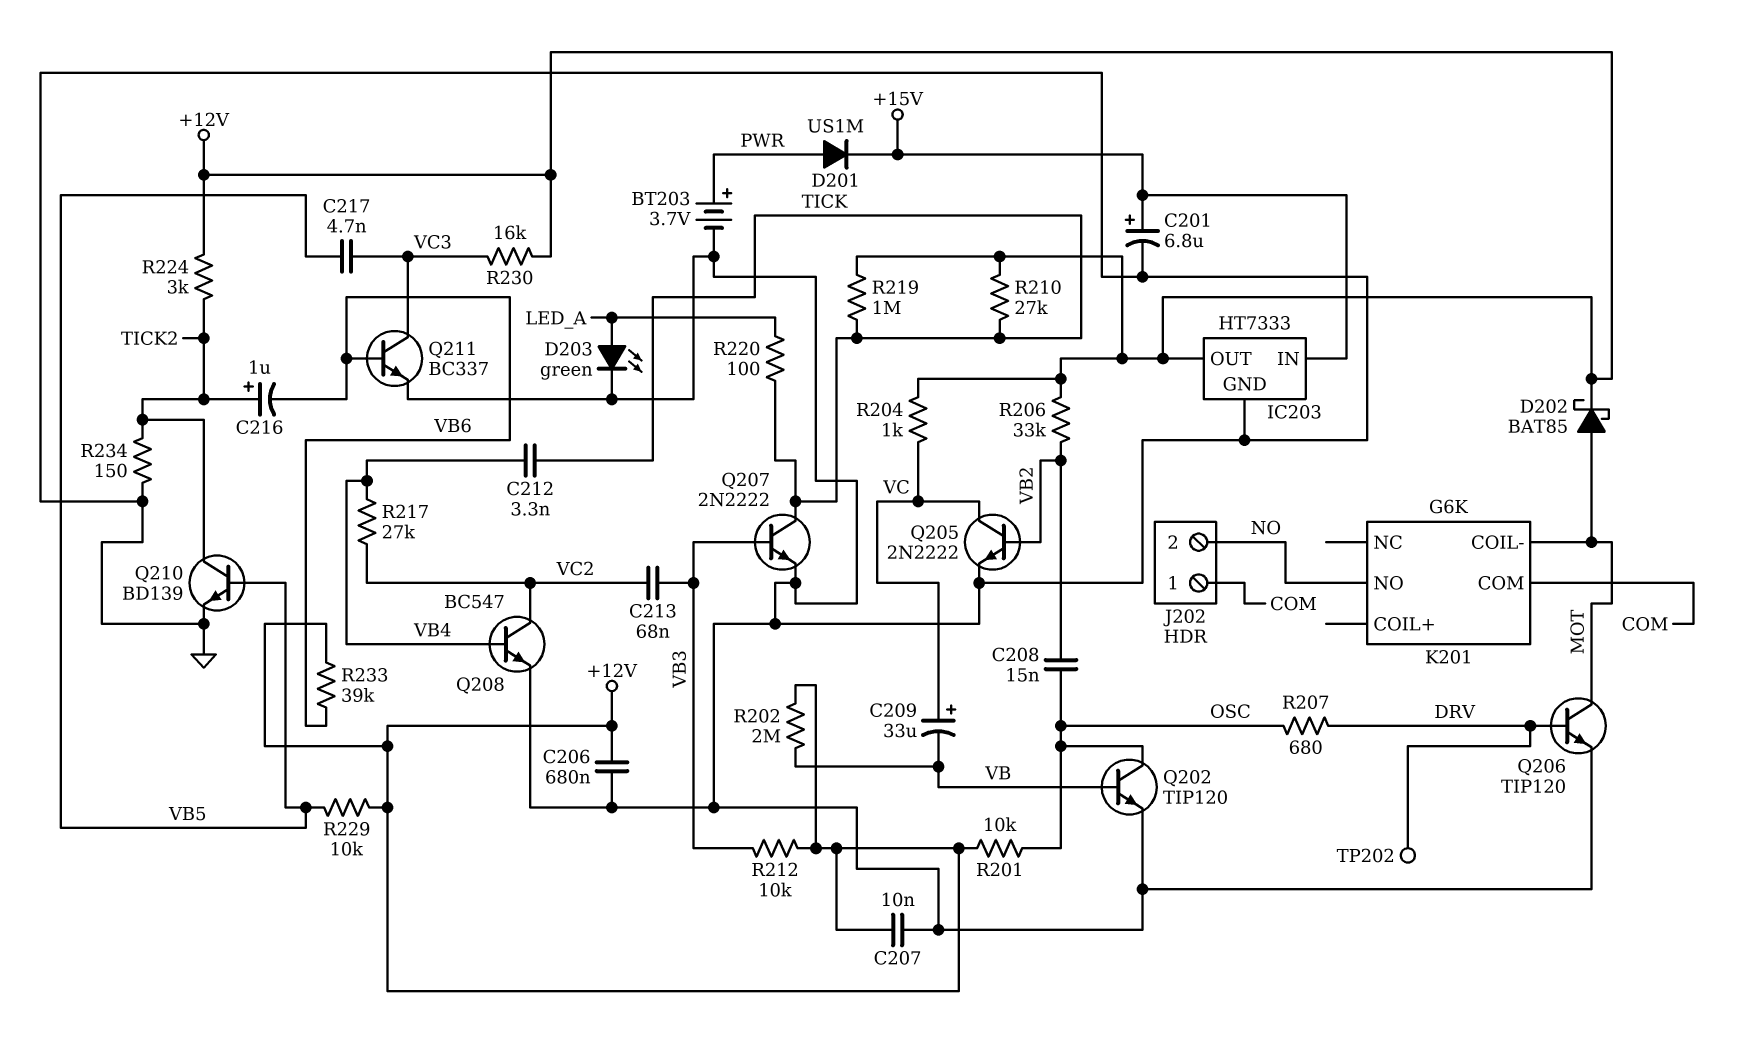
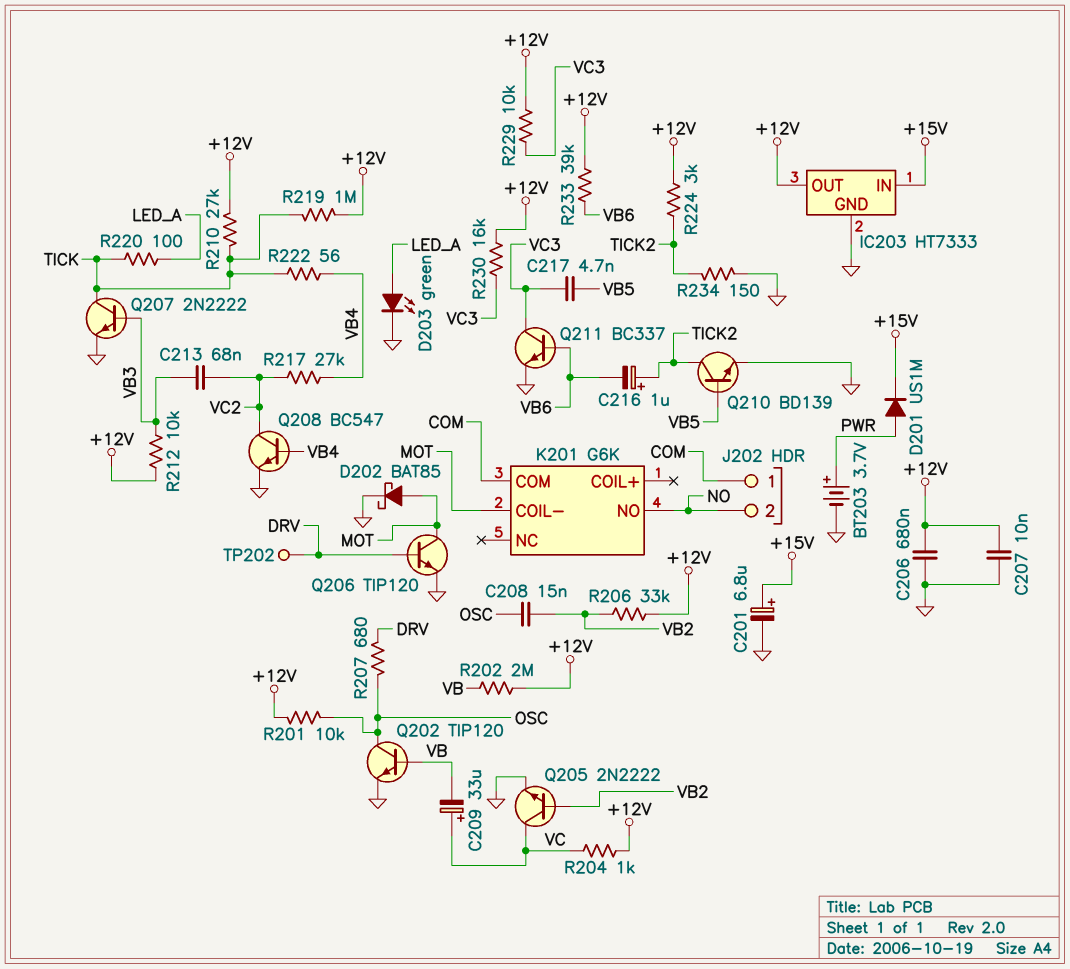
C212: 3.3nF (TICK, VB4) -> none
D202: schottky BAT85 (A MOT, K +12V) -> schottky BAT85 (A MOT, K GND)
R222: none -> 56 (TICK, VB4)
R229: 10k (+12V, VB5) -> 10k (+12V, VC3)

